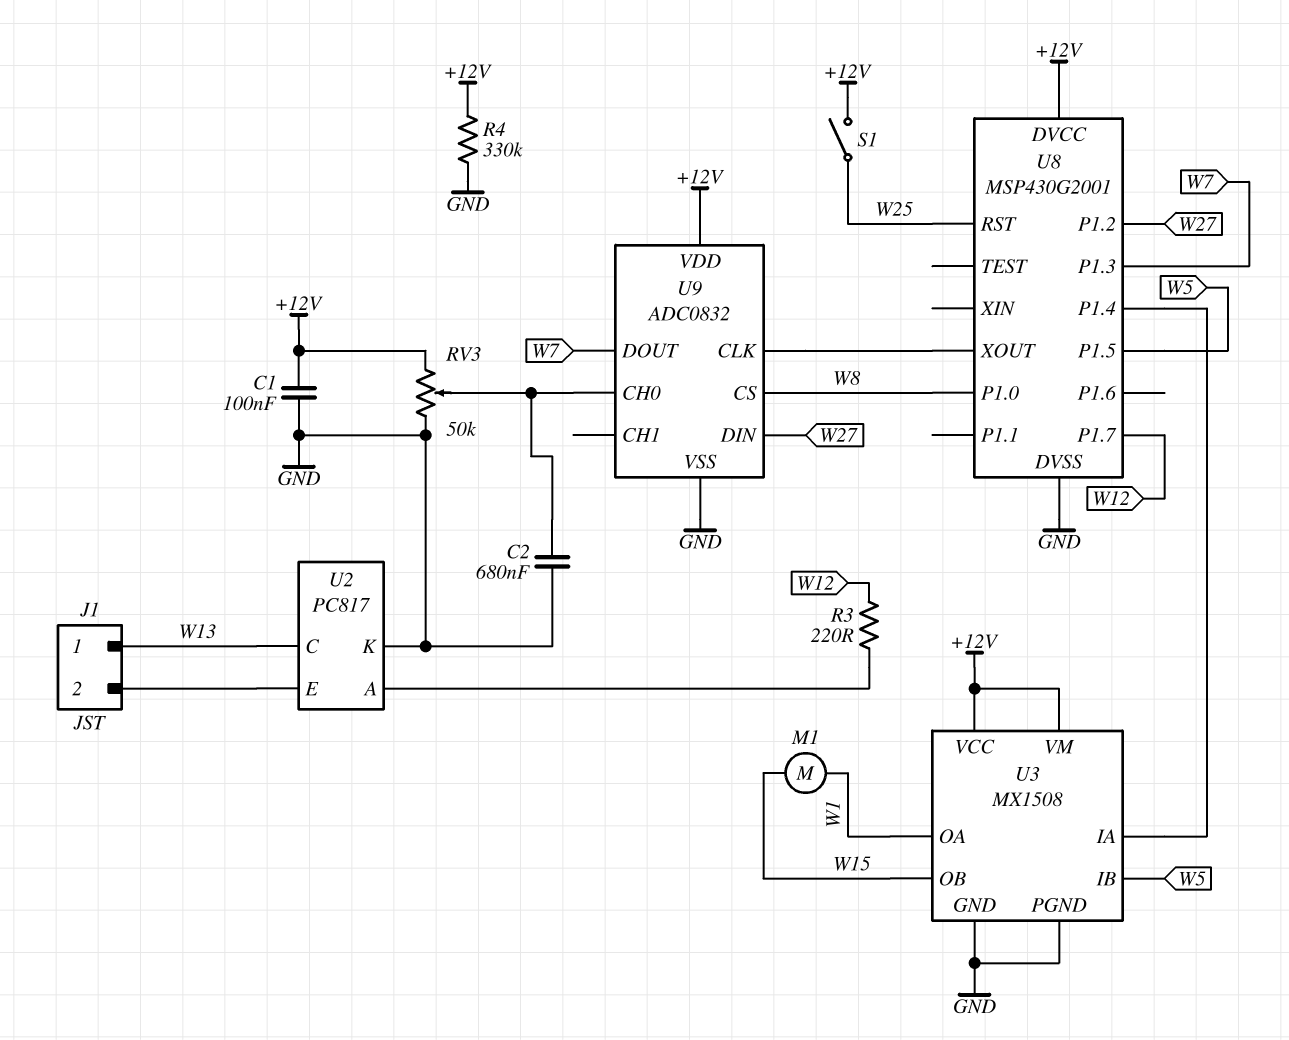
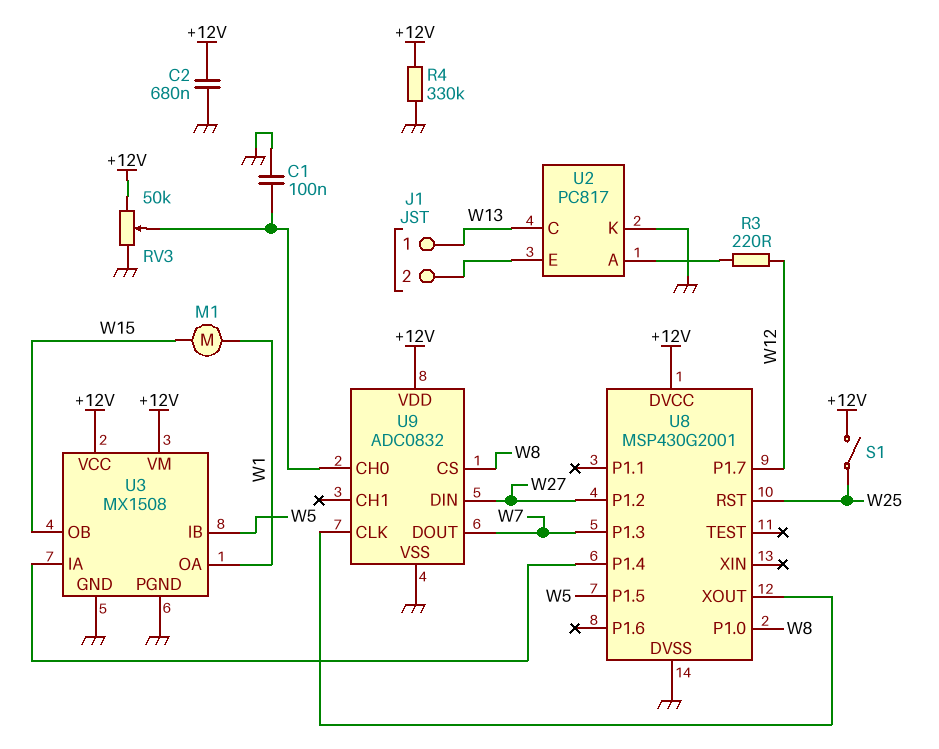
C1: 100nF (+12V, GND) -> 100nF (GND, U9/CH0)
C2: 680nF (GND, U9/CH0) -> 680nF (+12V, GND)

